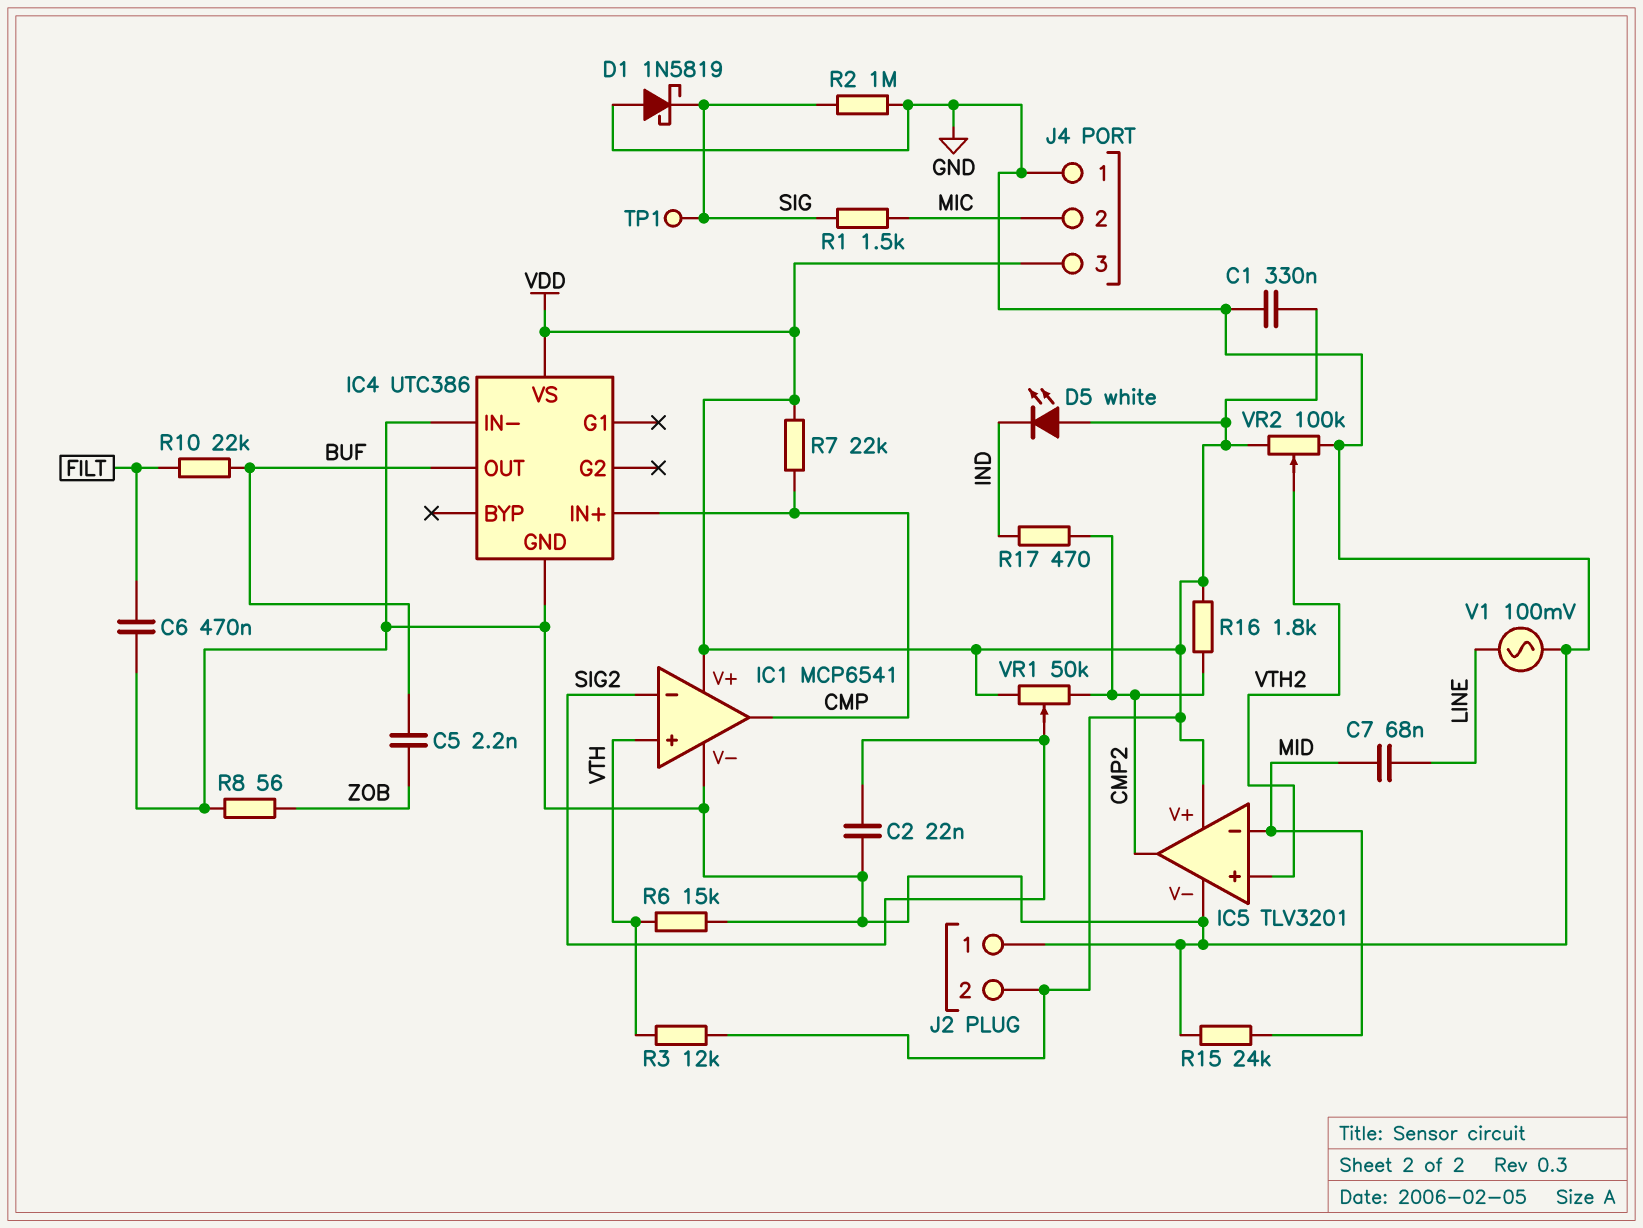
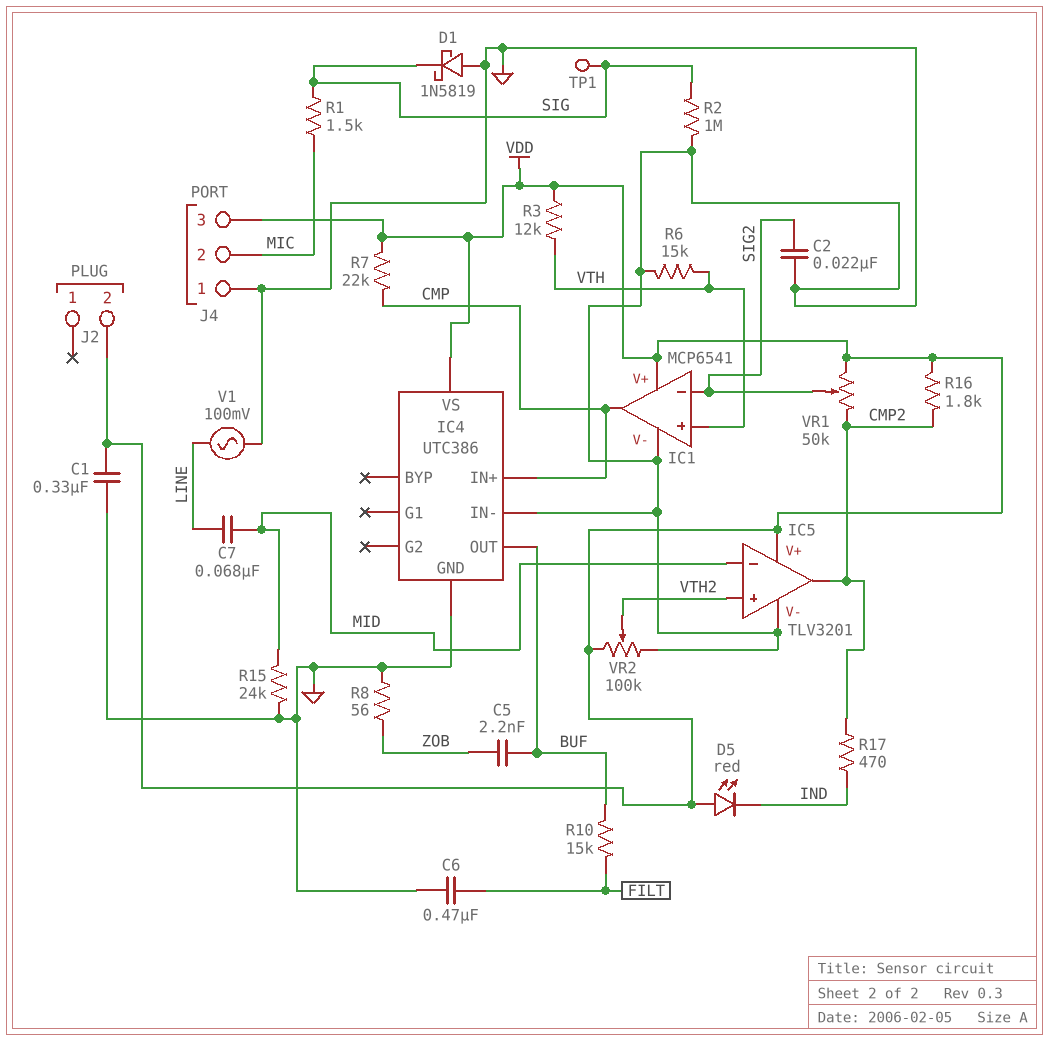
D5: LED white (A VDD, K IND) -> LED red (A VDD, K IND)
J2 pin 1: GND -> none
R10: 22k (BUF, FILT) -> 15k (BUF, FILT)

